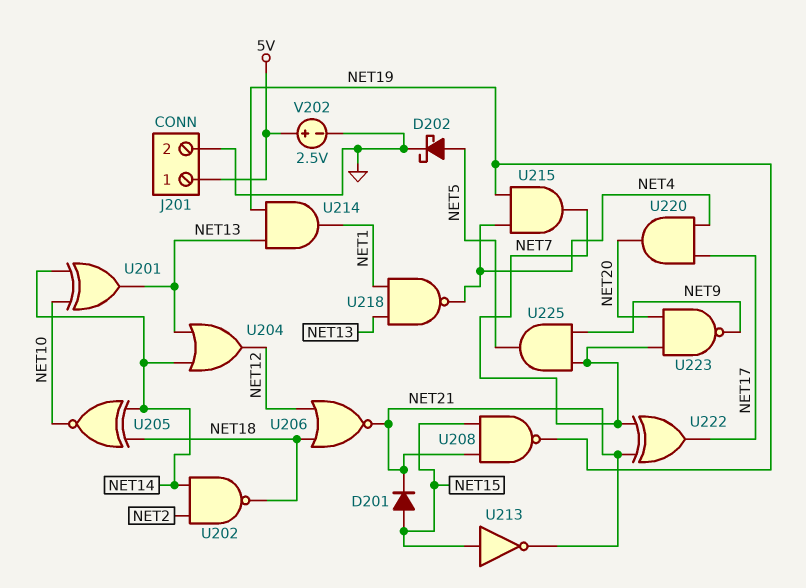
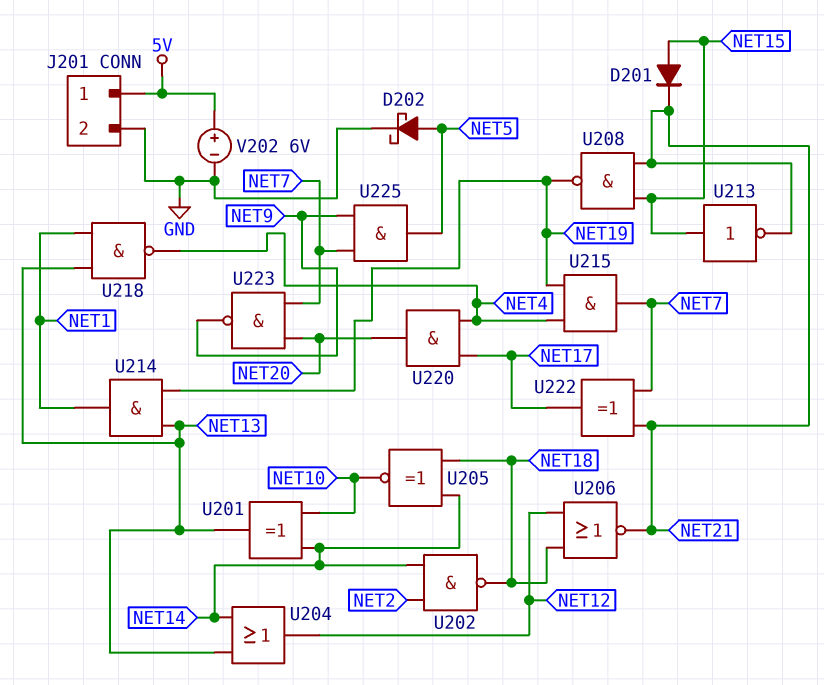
V202: 2.5V (plus 5V, minus GND) -> 6V (plus 5V, minus GND)

